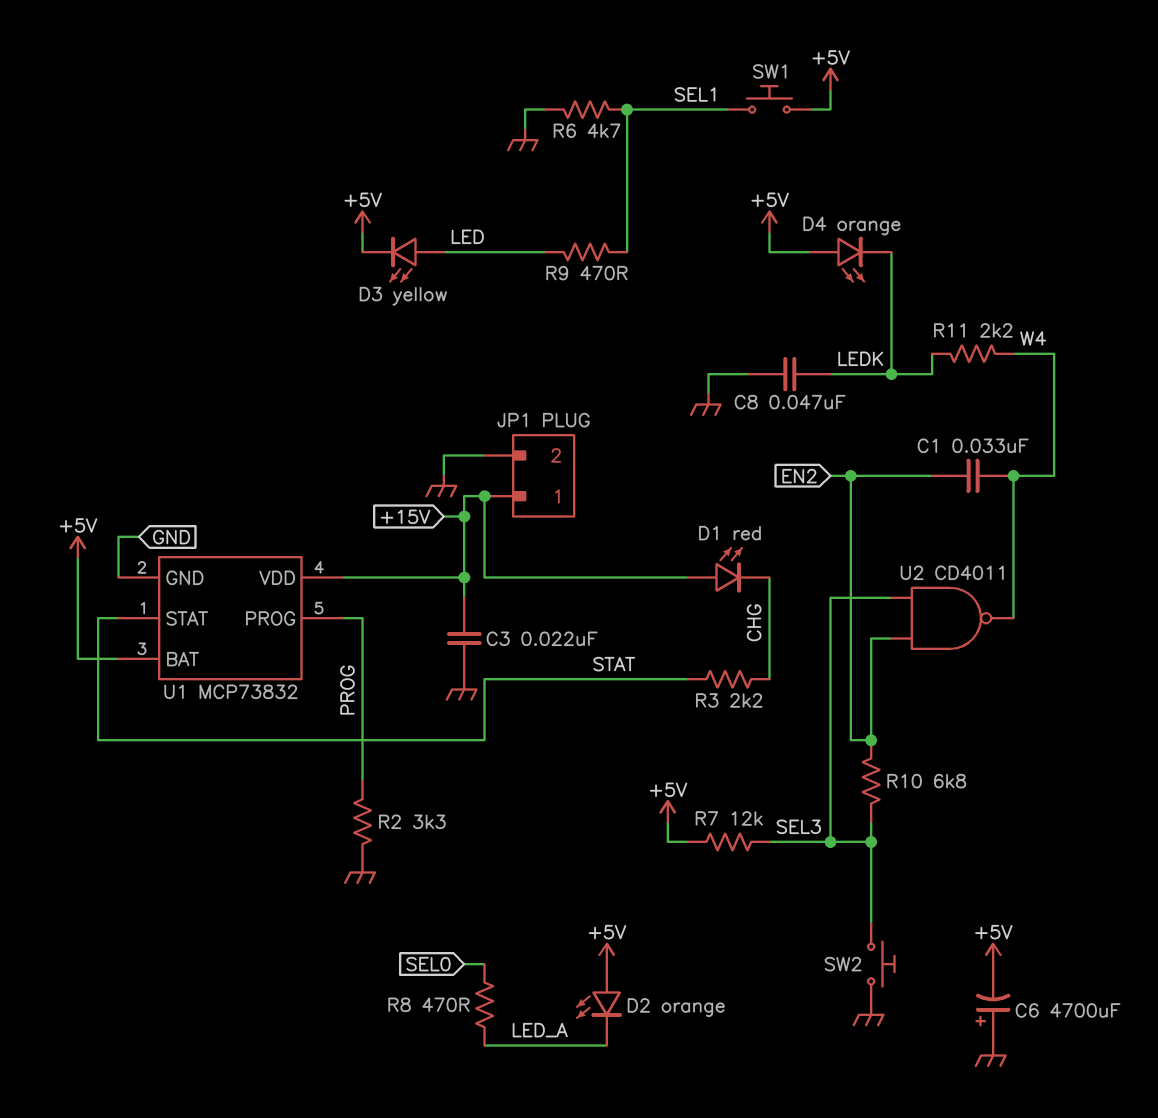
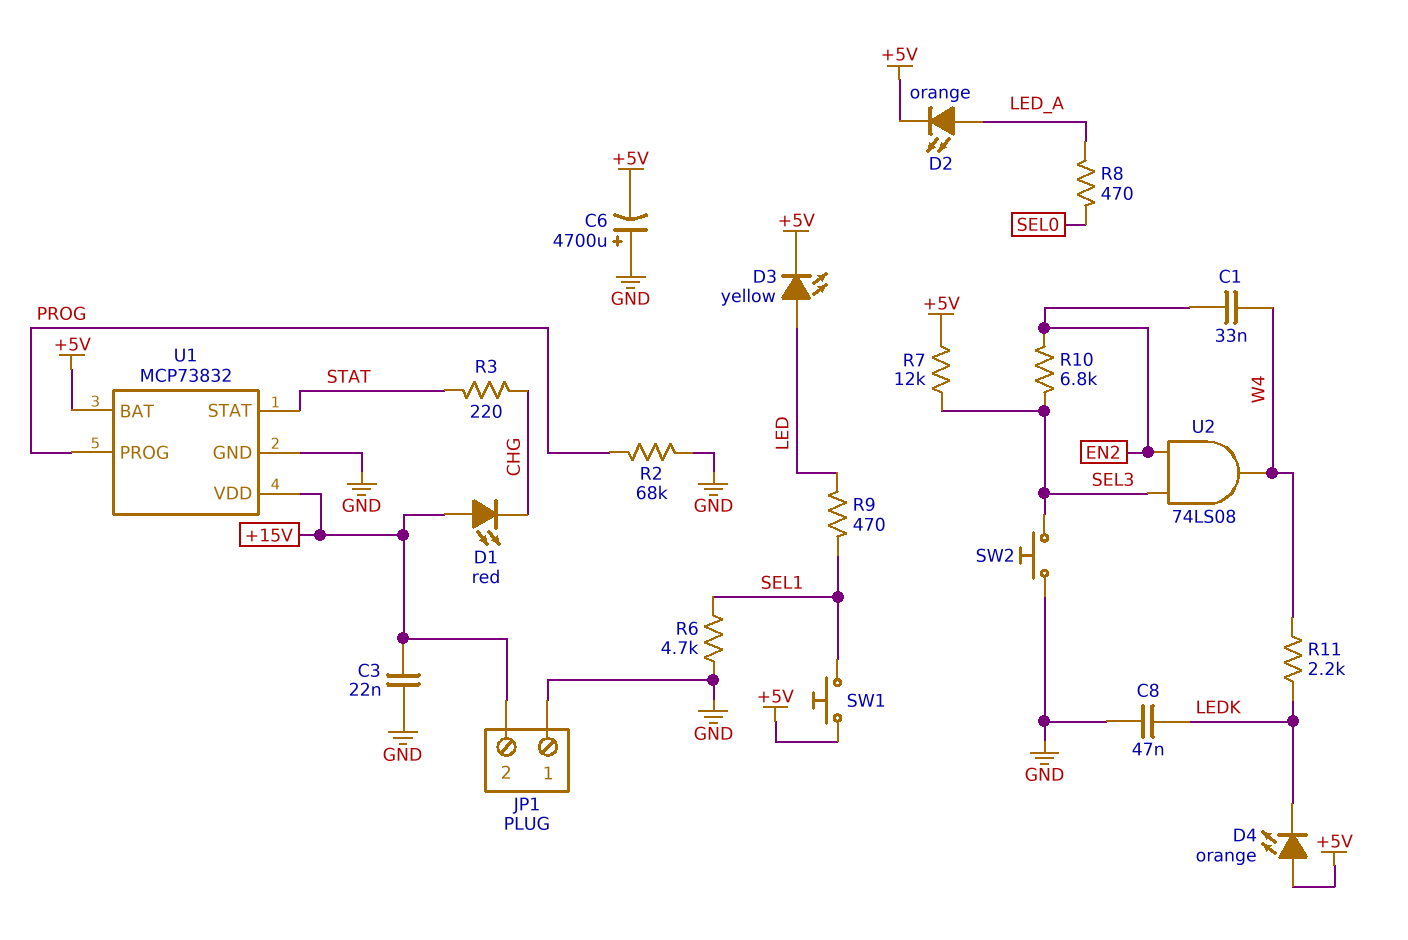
D2: LED orange (A +5V, K LED_A) -> LED orange (A LED_A, K +5V)
JP1 pin 1: +15V -> GND
JP1 pin 2: GND -> +15V
R2: 3.3k (GND, PROG) -> 68k (GND, PROG)
R3: 2.2k (CHG, STAT) -> 220 (CHG, STAT)
U2: NAND CD4011 (in EN2, in SEL3, out W4) -> AND 74LS08 (in EN2, in SEL3, out W4)

